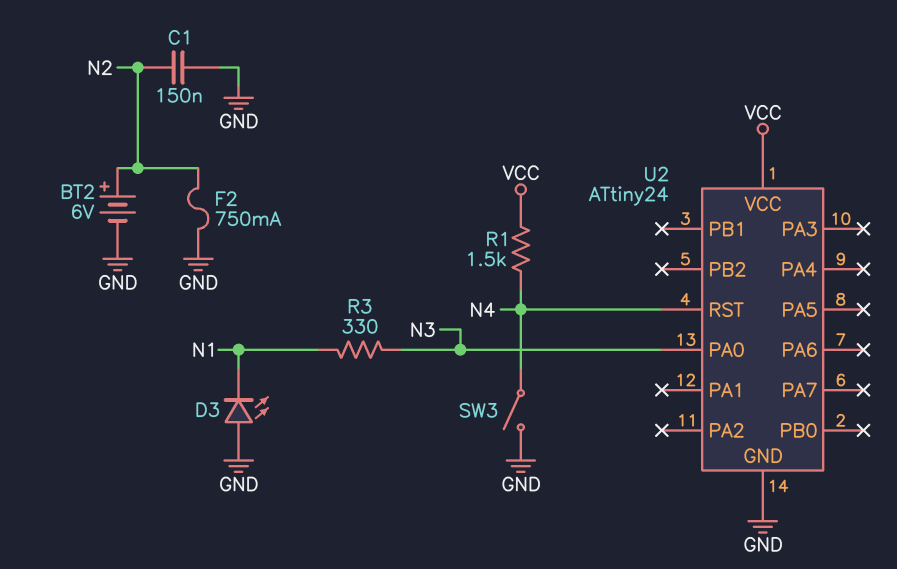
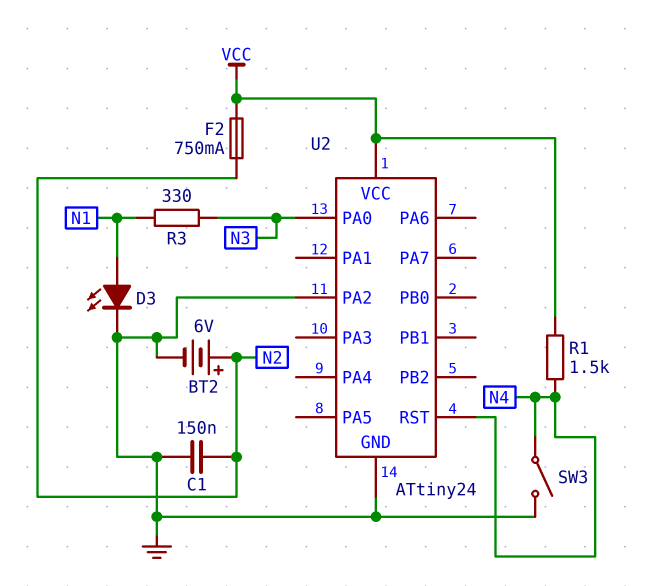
D3: LED (A GND, K N1) -> LED (A N1, K GND)
F2: 750mA (GND, N2) -> 750mA (N2, VCC)
U2 pin PA2: none -> GND

